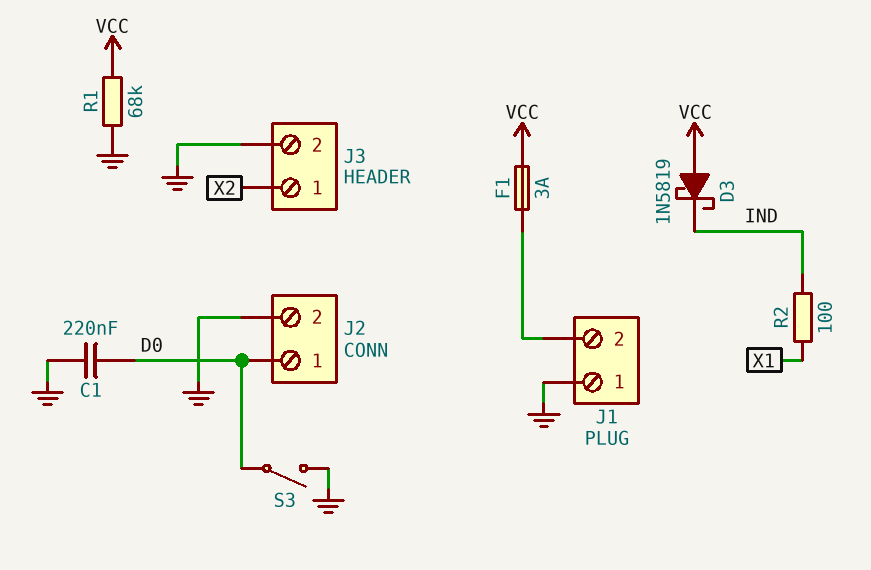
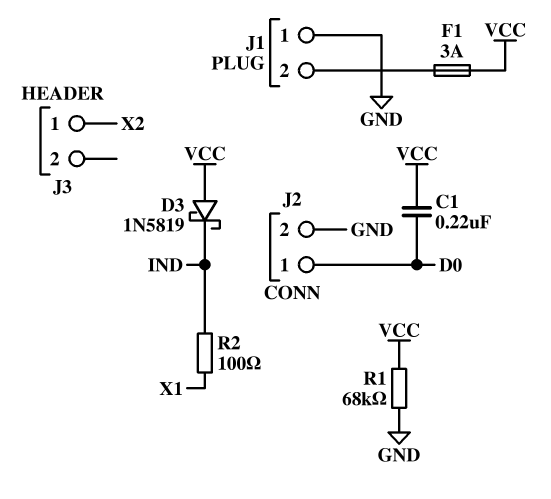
C1: 220nF (D0, GND) -> 220nF (D0, VCC)
J3 pin 2: GND -> none
S3: switch (D0, GND) -> none

